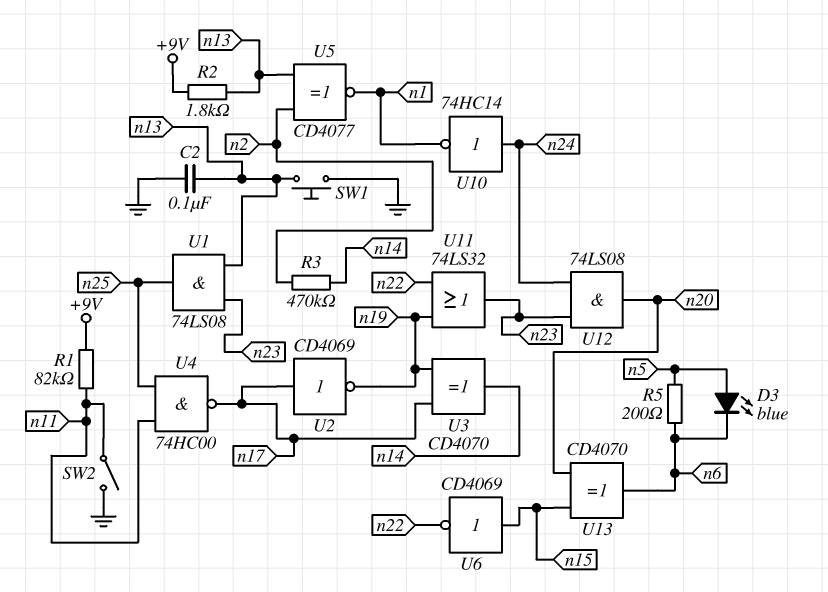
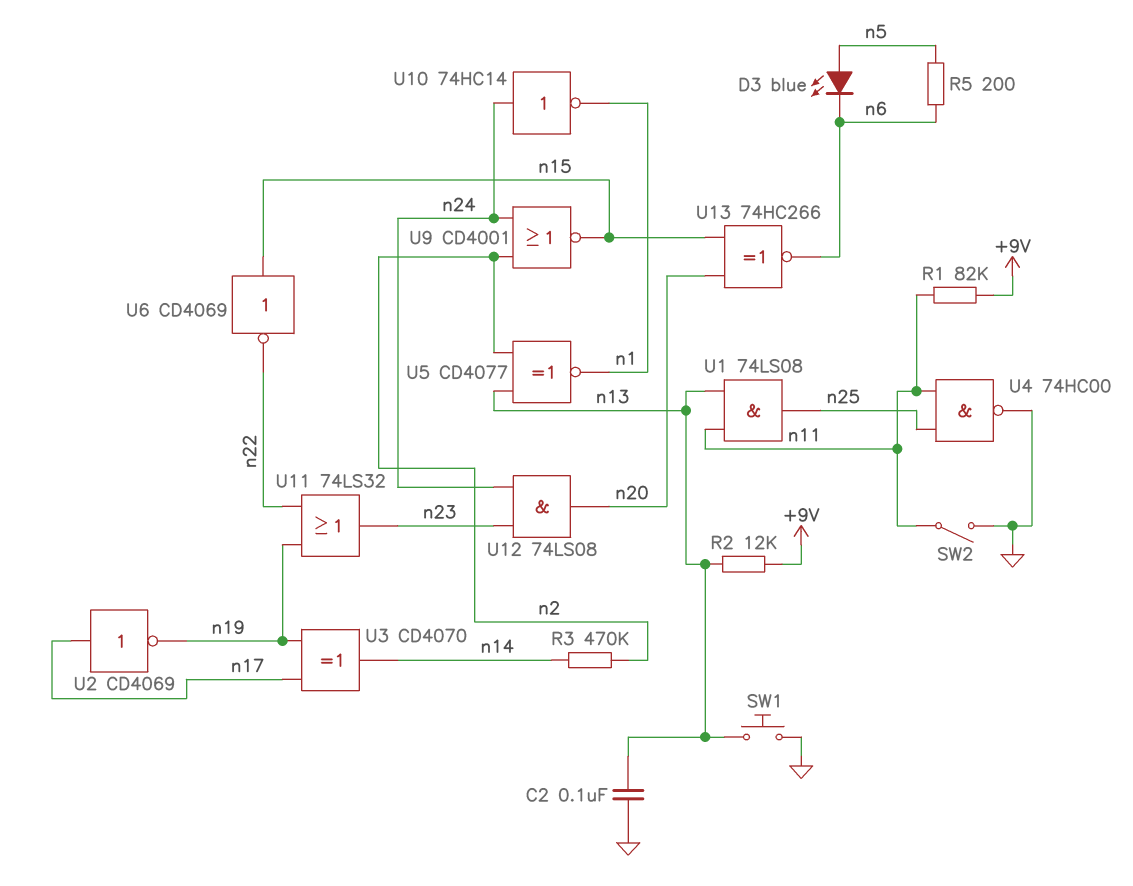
R2: 1.8k (+9V, n13) -> 12k (+9V, n13)
U1: AND 74LS08 (in n13, in n23, out n25) -> AND 74LS08 (in n11, in n13, out n25)
U4: NAND 74HC00 (in n11, in n25, out n17) -> NAND 74HC00 (in n11, in n25, out GND)
U9: none -> NOR CD4001 (in n2, in n24, out n15)
U13: XOR CD4070 (in n15, in n20, out n6) -> XNOR 74HC266 (in n15, in n20, out n6)

